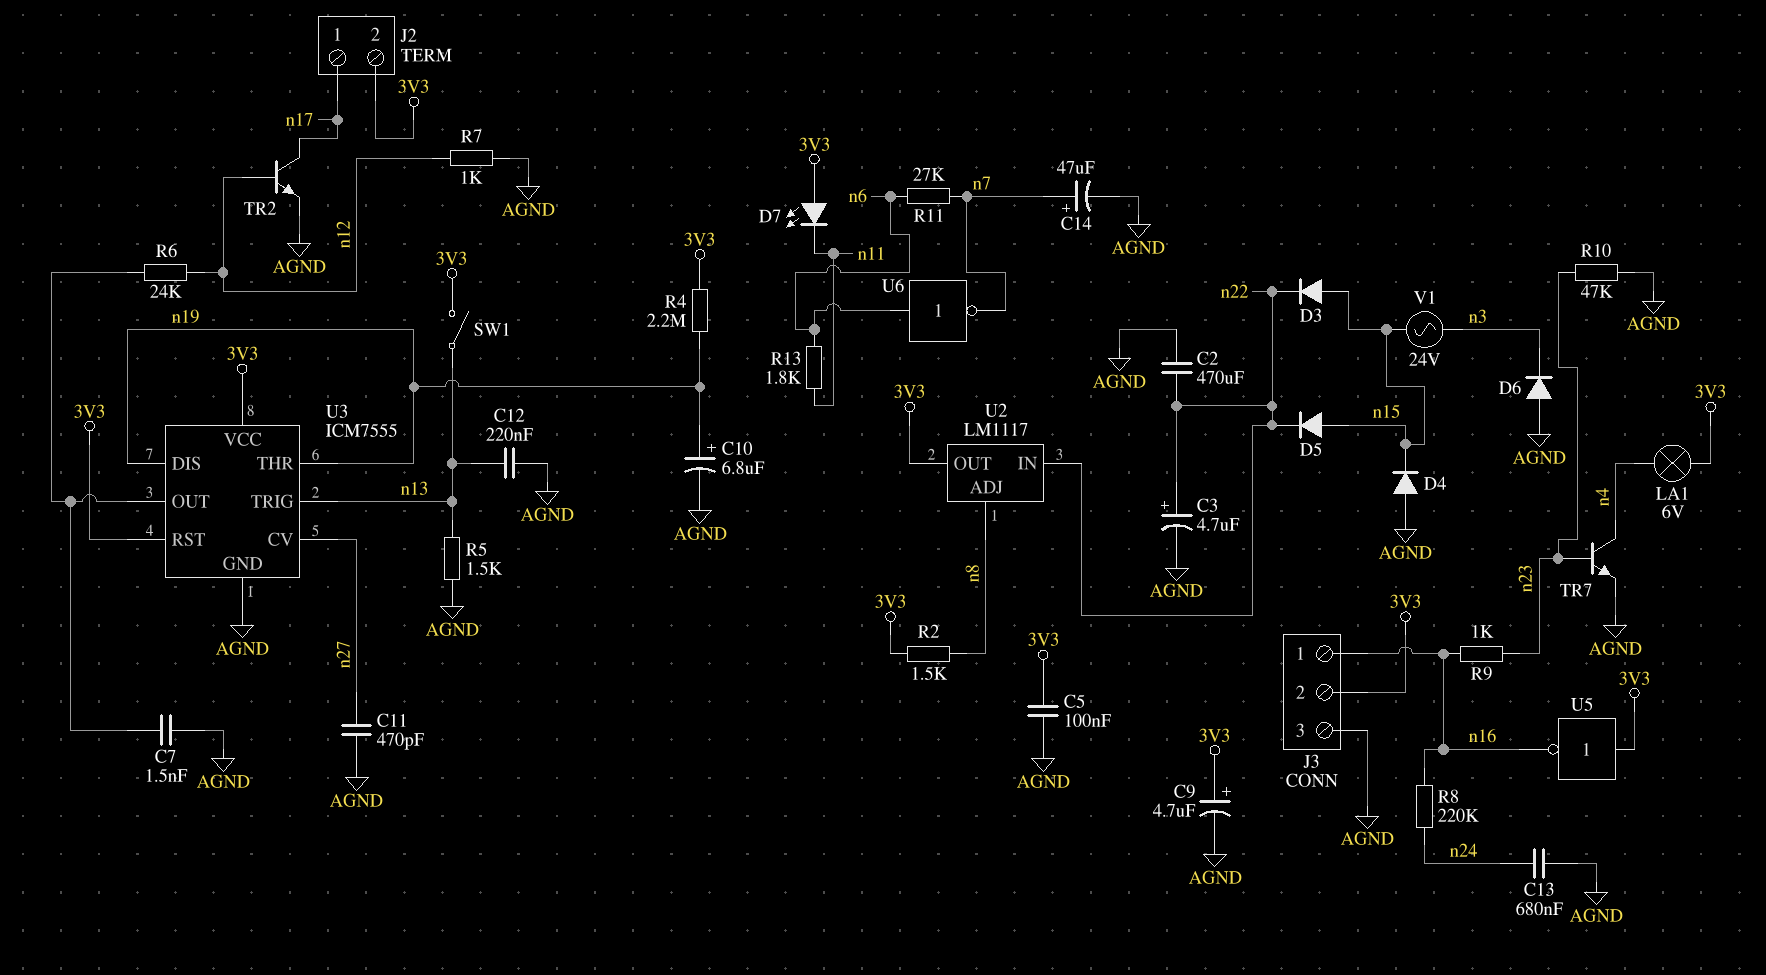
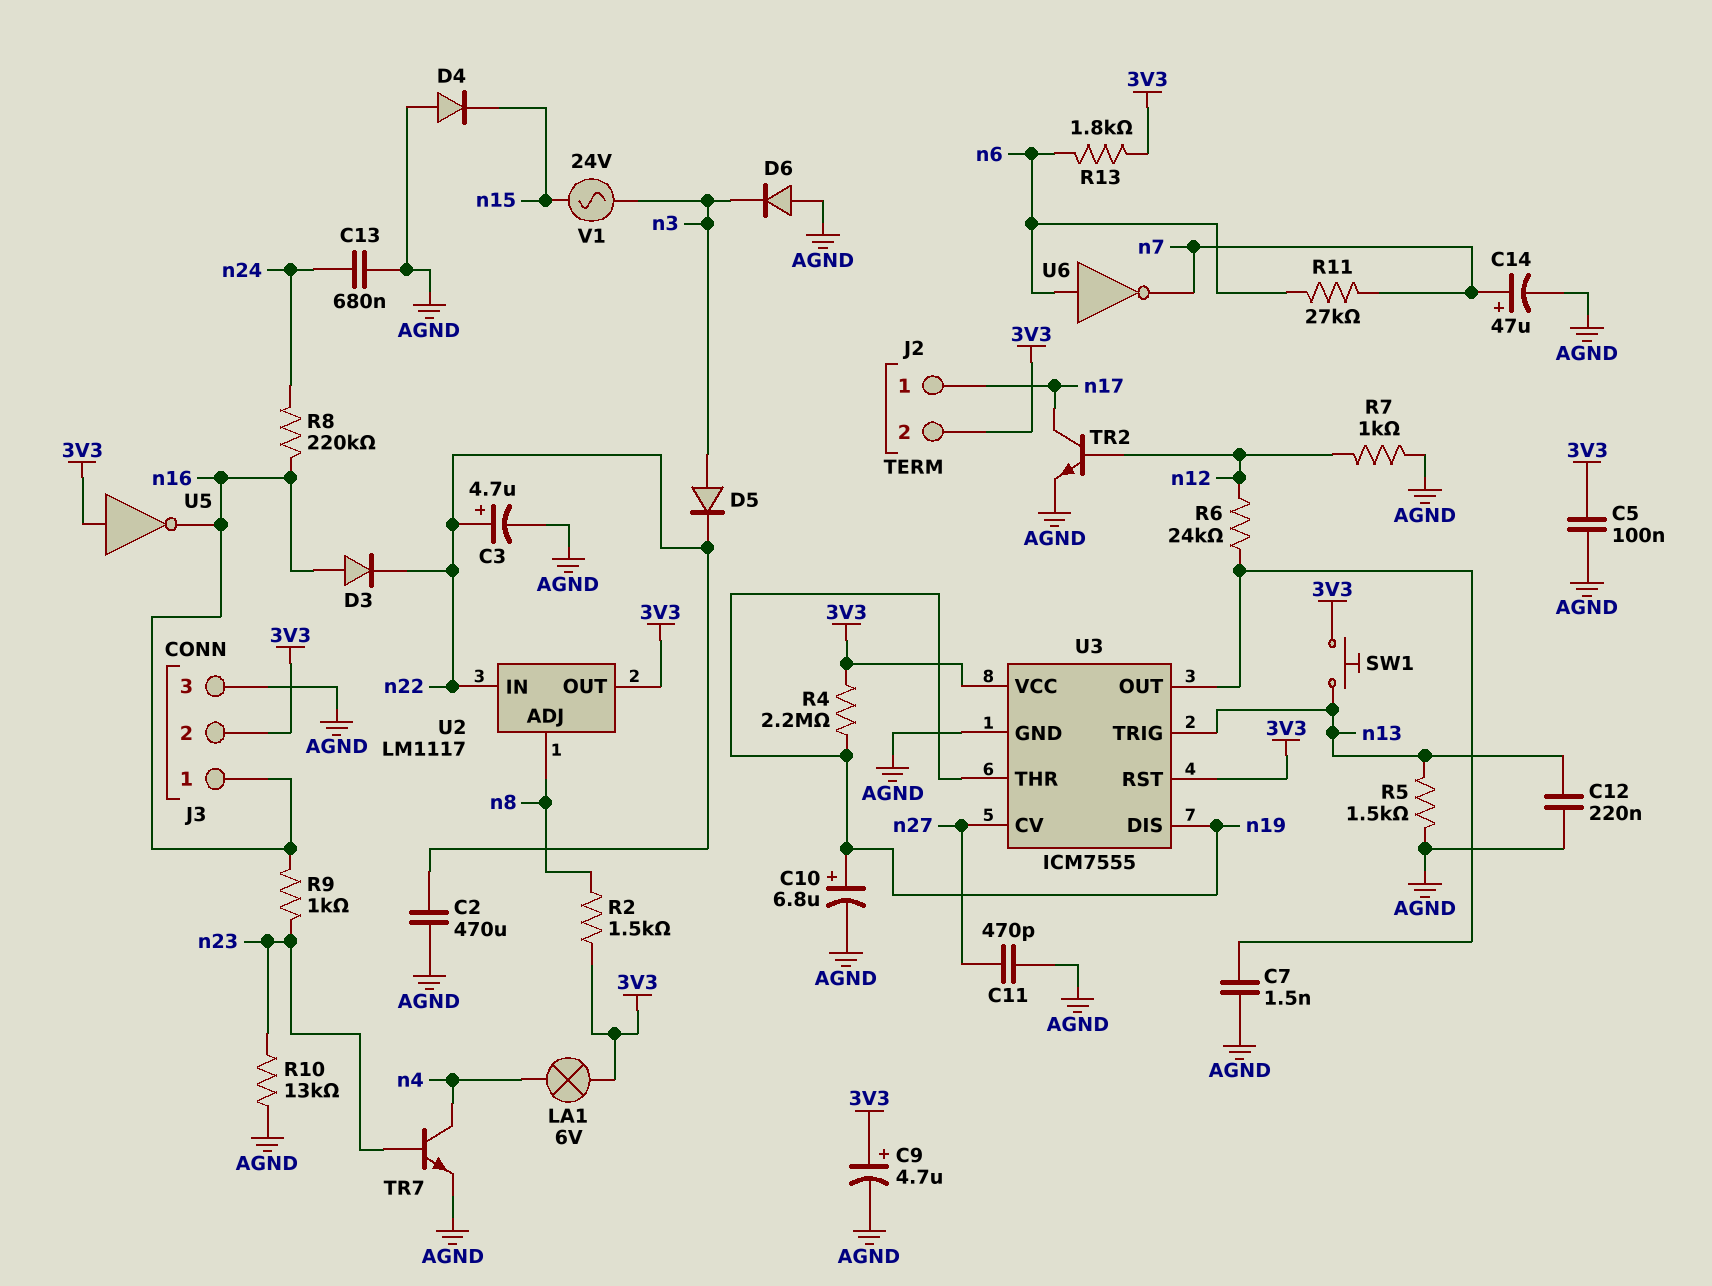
D3: diode (A n15, K n22) -> diode (A n16, K n22)
D5: diode (A n15, K n22) -> diode (A n3, K n22)
D7: LED (A 3V3, K n11) -> none
R10: 47k (AGND, n23) -> 13k (AGND, n23)
R13: 1.8k (n6, n11) -> 1.8k (3V3, n6)
SW1: switch (3V3, n13) -> button (3V3, n13)

